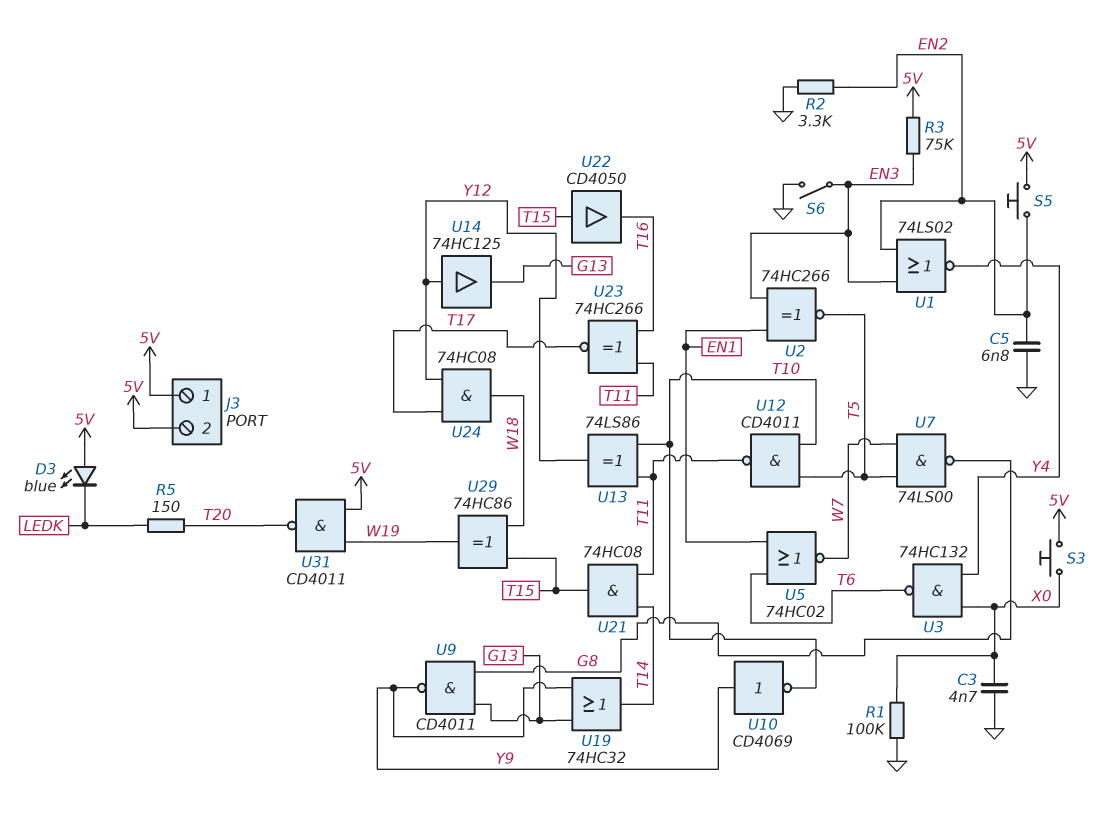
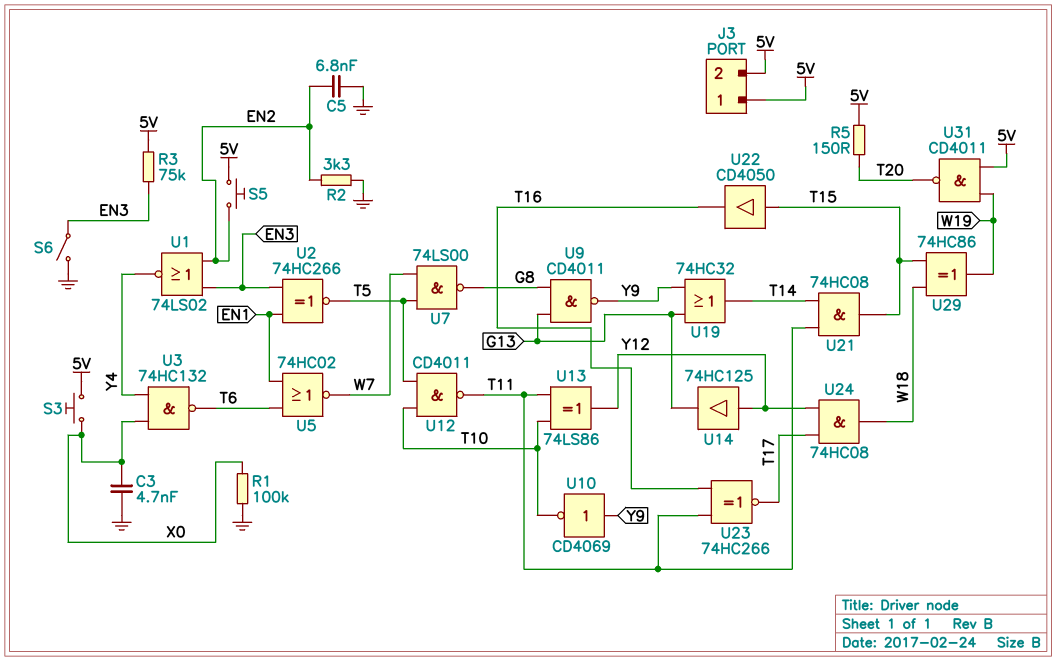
D3: LED blue (A 5V, K LEDK) -> none
R5: 150 (LEDK, T20) -> 150 (5V, T20)

